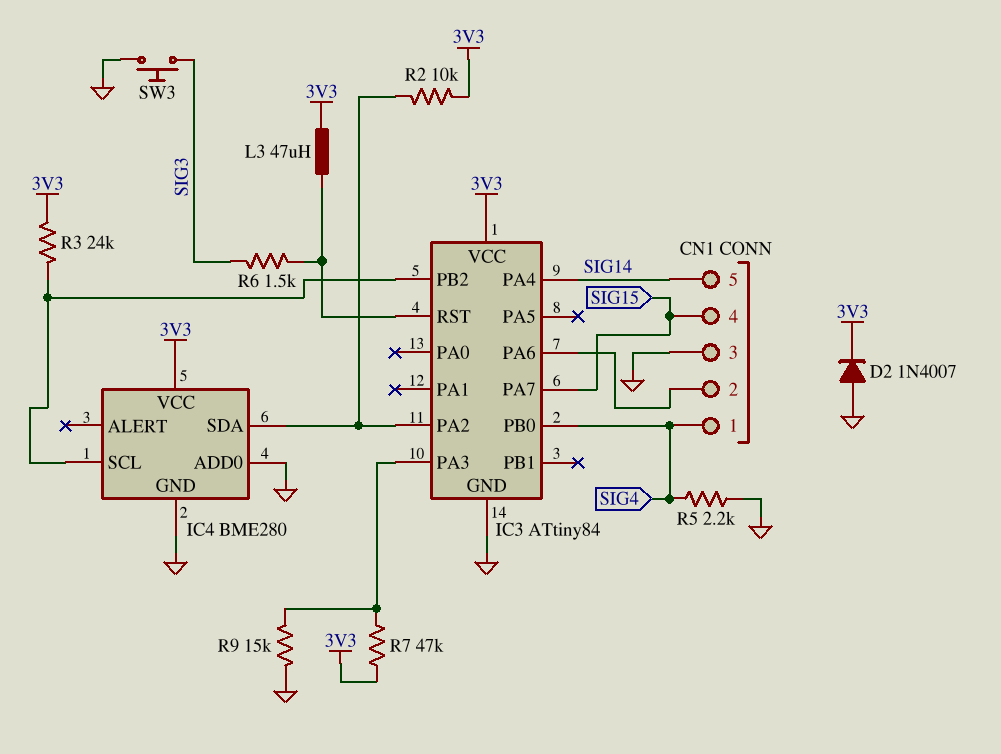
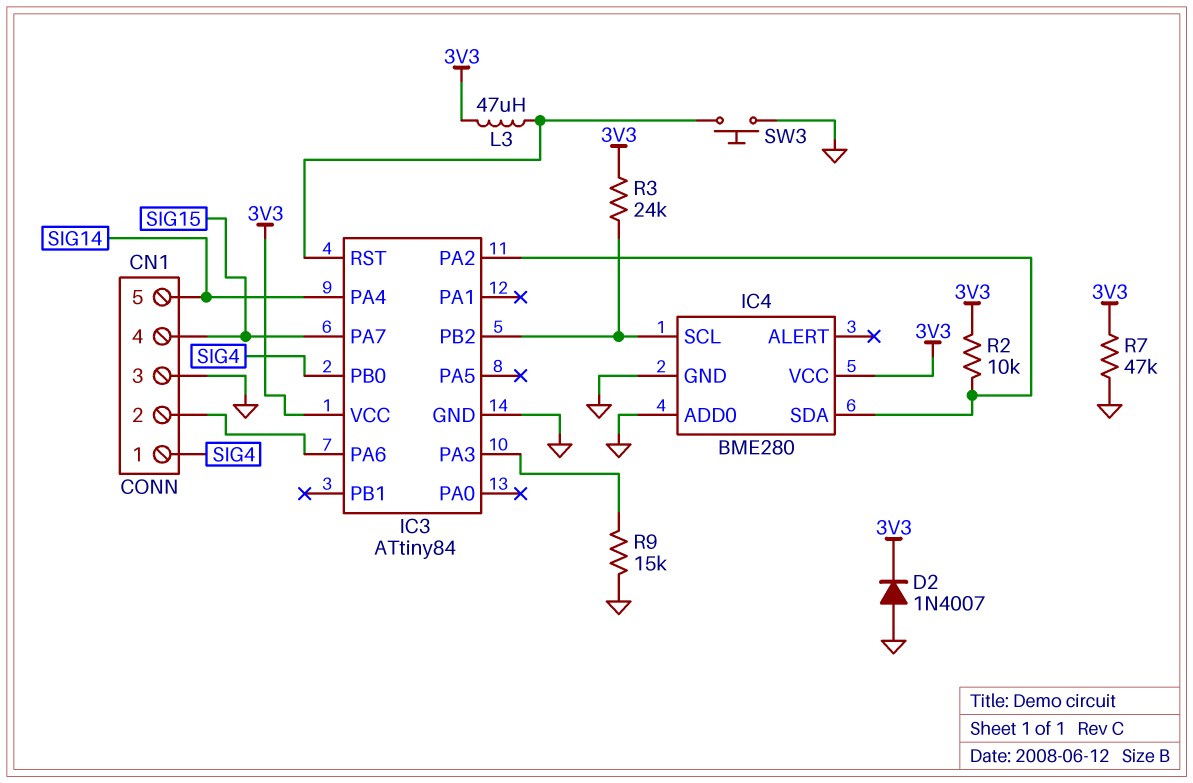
R5: 2.2k (GND, SIG4) -> none
R6: 1.5k (IC3/RST, SIG3) -> none
R7: 47k (3V3, IC3/PA3) -> 47k (3V3, GND)
SW3: button (GND, SIG3) -> button (GND, IC3/RST)

